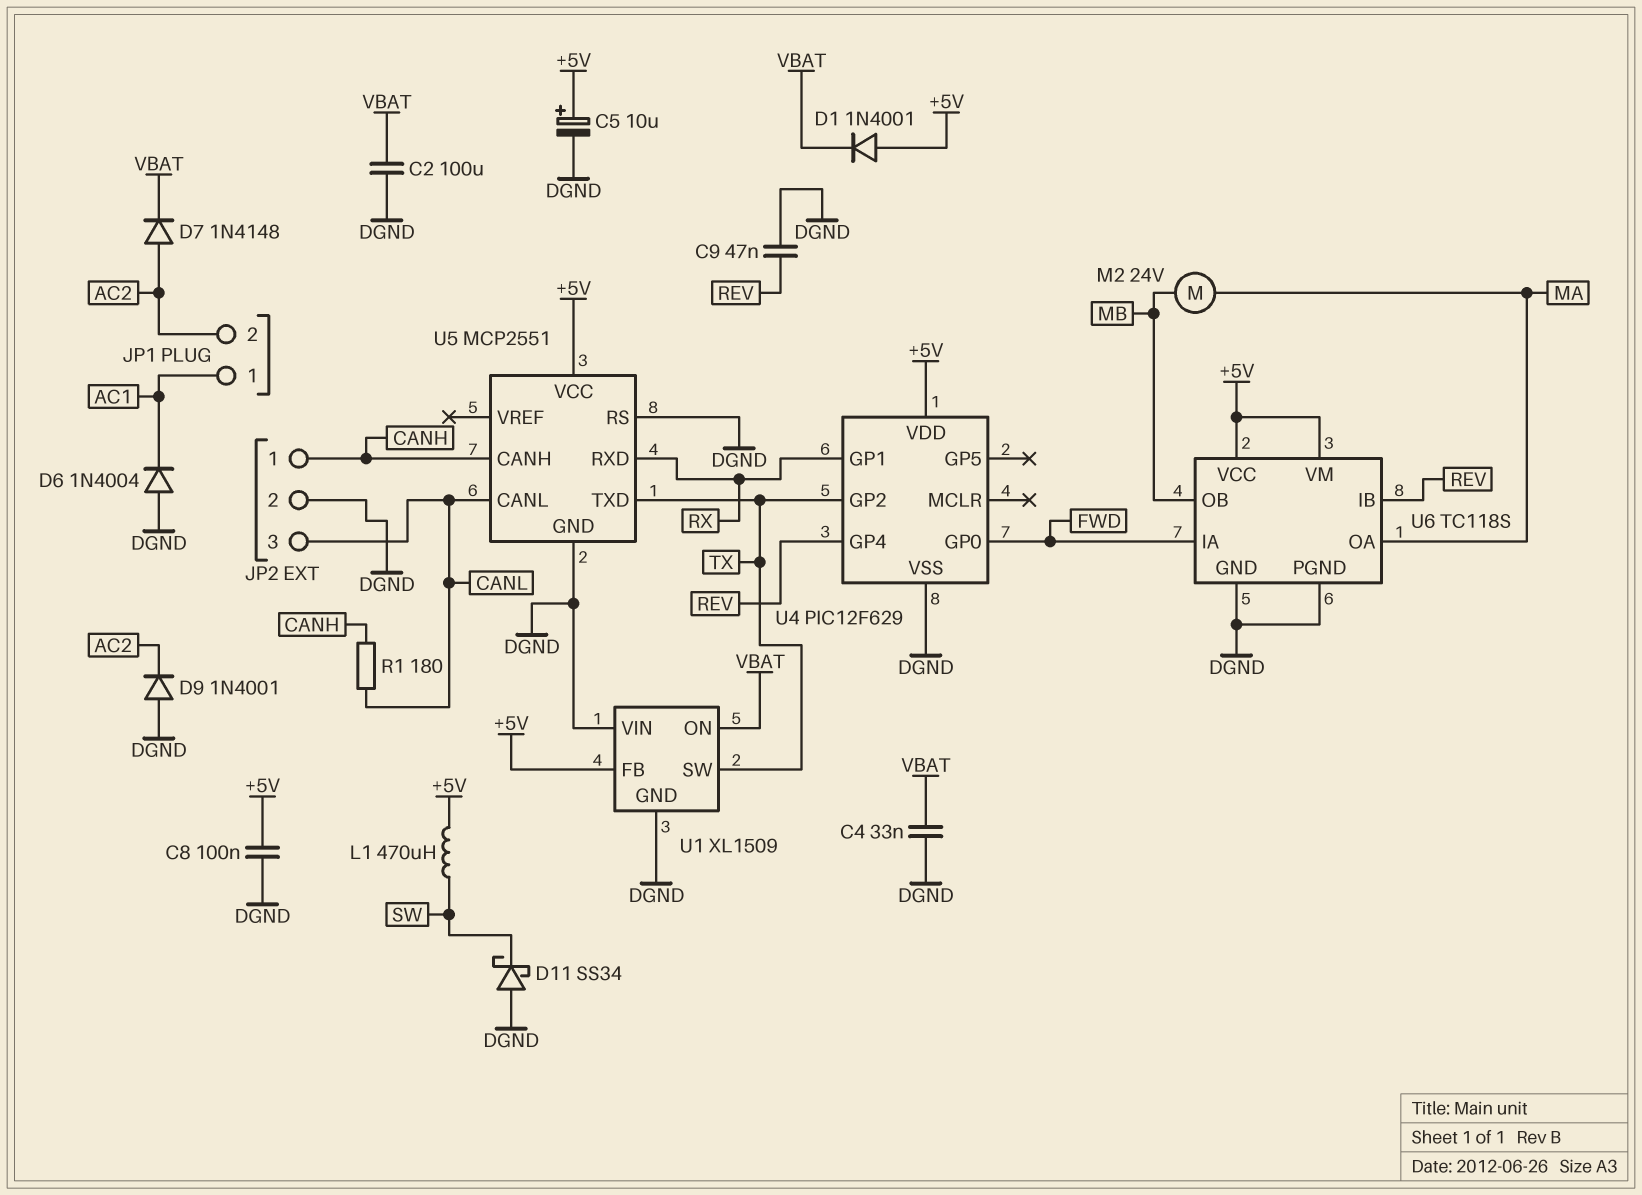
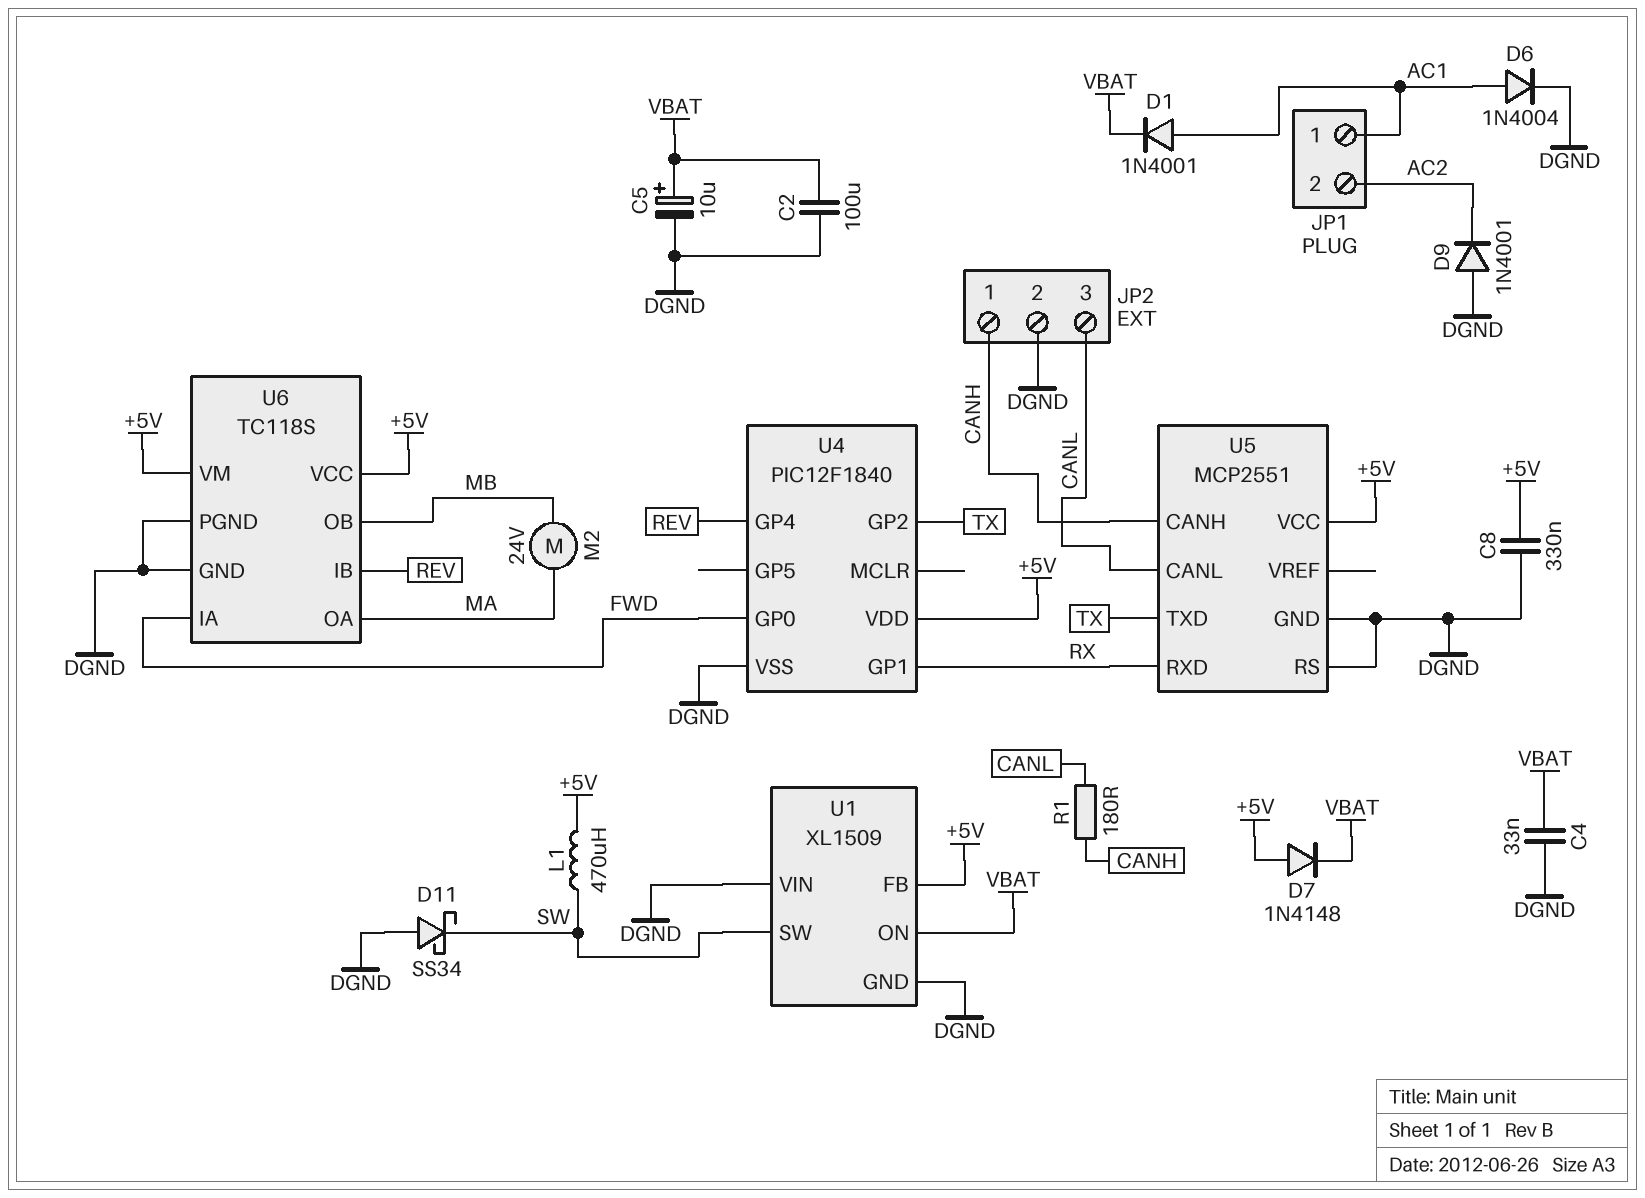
C5: 10uF (plus +5V, minus DGND) -> 10uF (plus VBAT, minus DGND)
C8: 100nF (+5V, DGND) -> 330nF (+5V, DGND)
C9: 47nF (DGND, REV) -> none
D1: diode 1N4001 (A +5V, K VBAT) -> diode 1N4001 (A AC1, K VBAT)
D6: diode 1N4004 (A DGND, K AC1) -> diode 1N4004 (A AC1, K DGND)
D7: diode 1N4148 (A AC2, K VBAT) -> diode 1N4148 (A +5V, K VBAT)
U1 pin SW: TX -> SW
U4: PIC12F629 -> PIC12F1840

